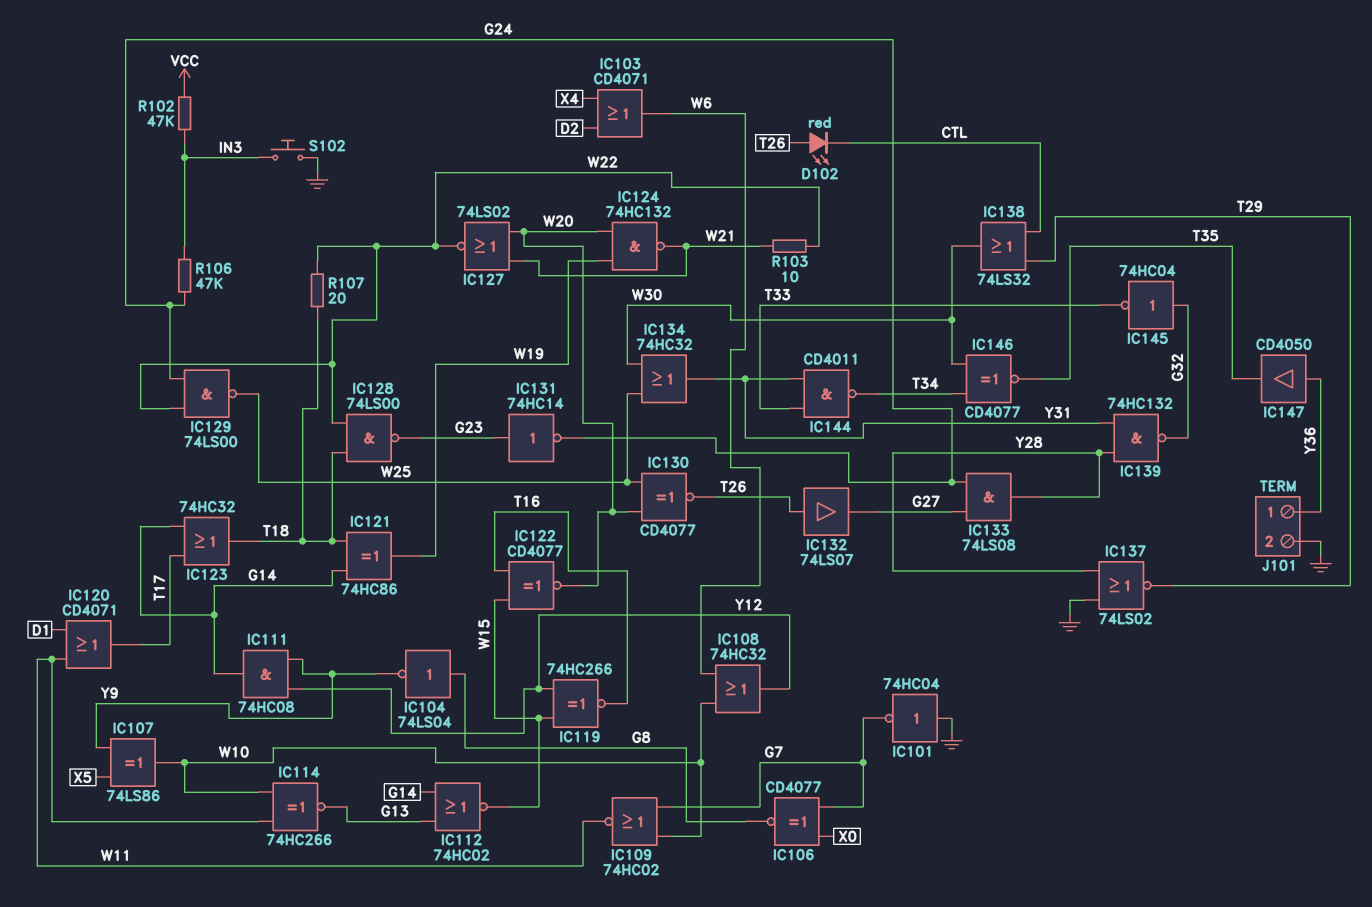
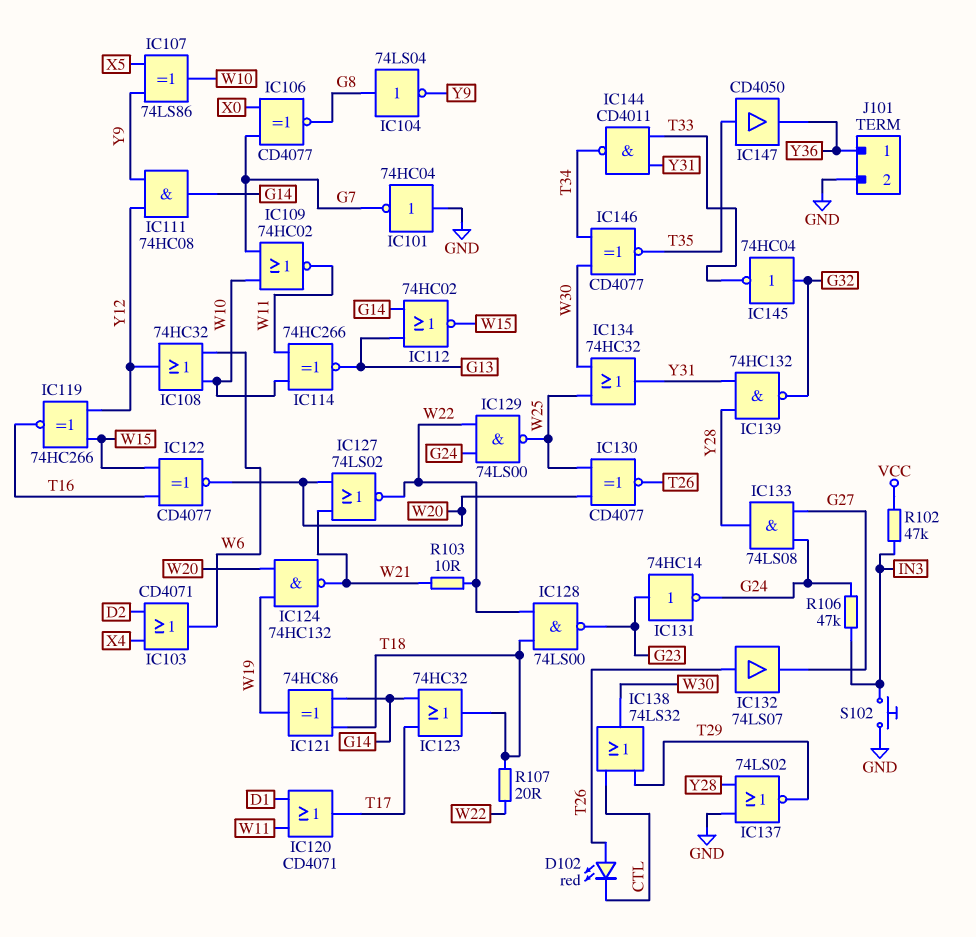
IC147: buffer CD4050 (in Y36, out T35) -> buffer CD4050 (in T35, out Y36)

